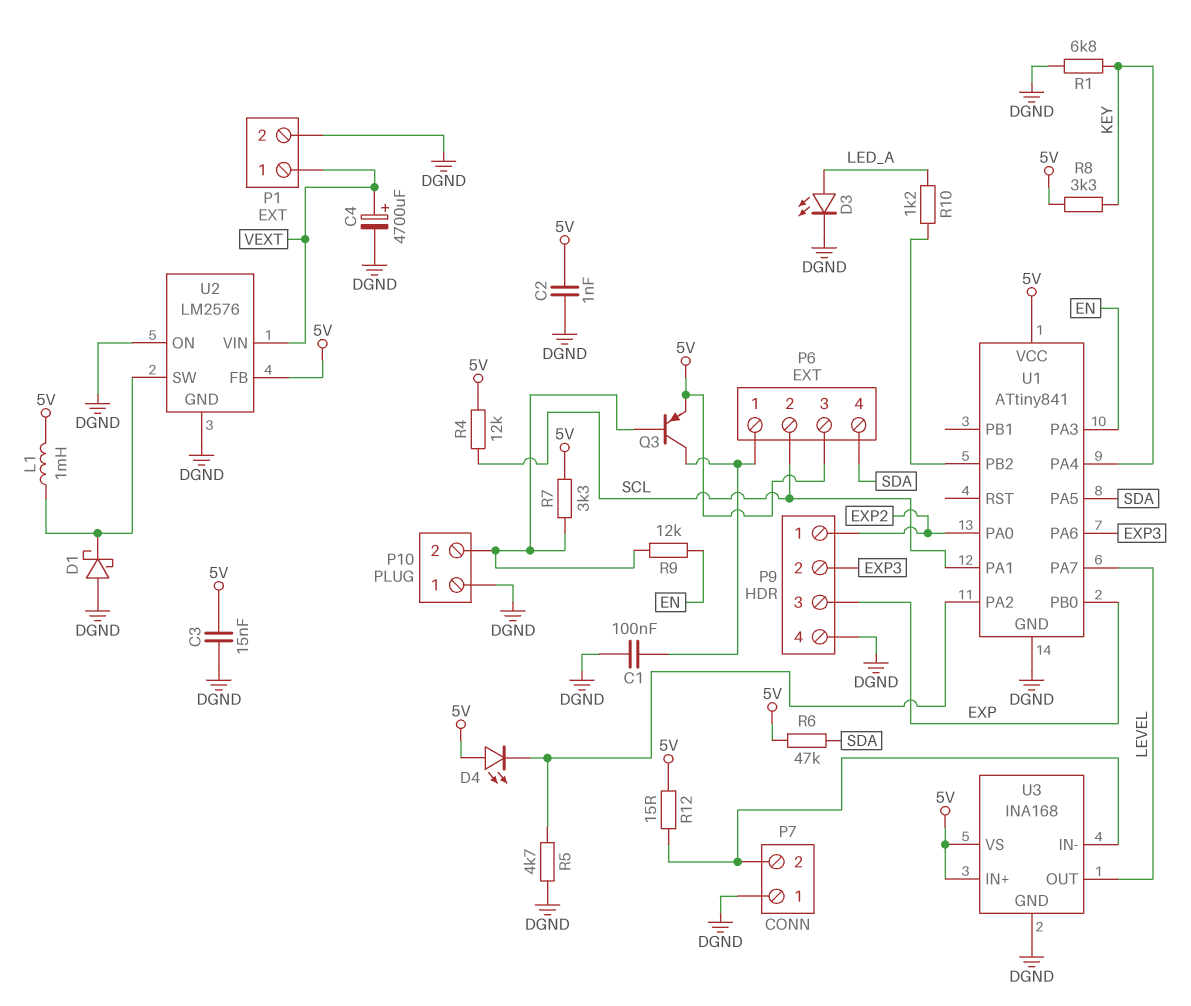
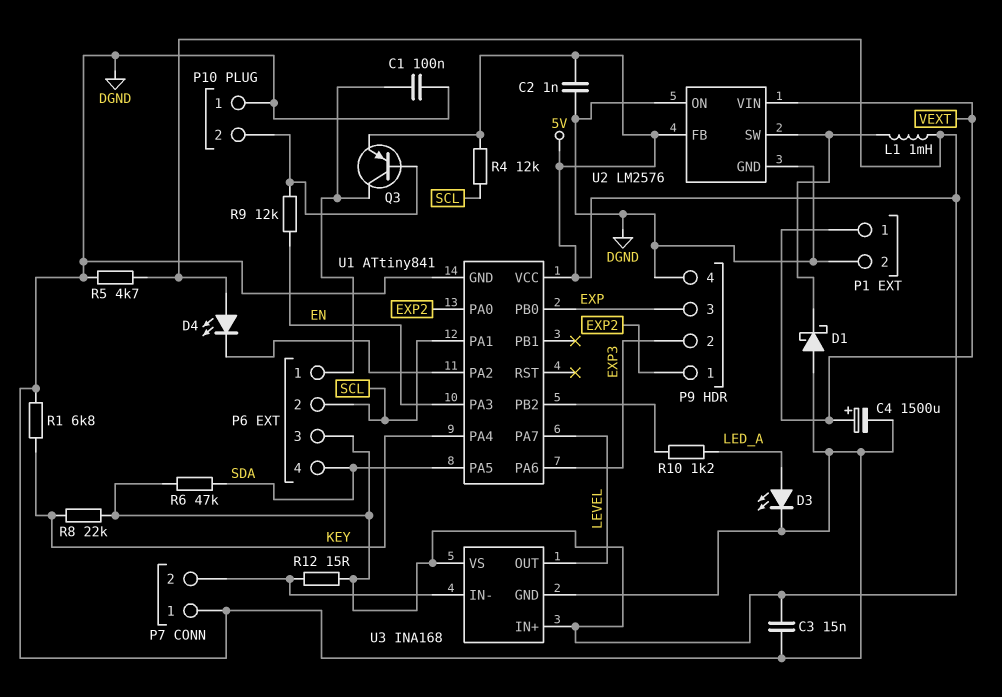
C4: 4700uF (plus VEXT, minus DGND) -> 1500uF (plus VEXT, minus DGND)
R5: 4.7k (DGND, U1/PA2) -> 4.7k (5V, DGND)
R7: 3.3k (5V, P10/2) -> none
R8: 3.3k (5V, KEY) -> 22k (5V, KEY)

